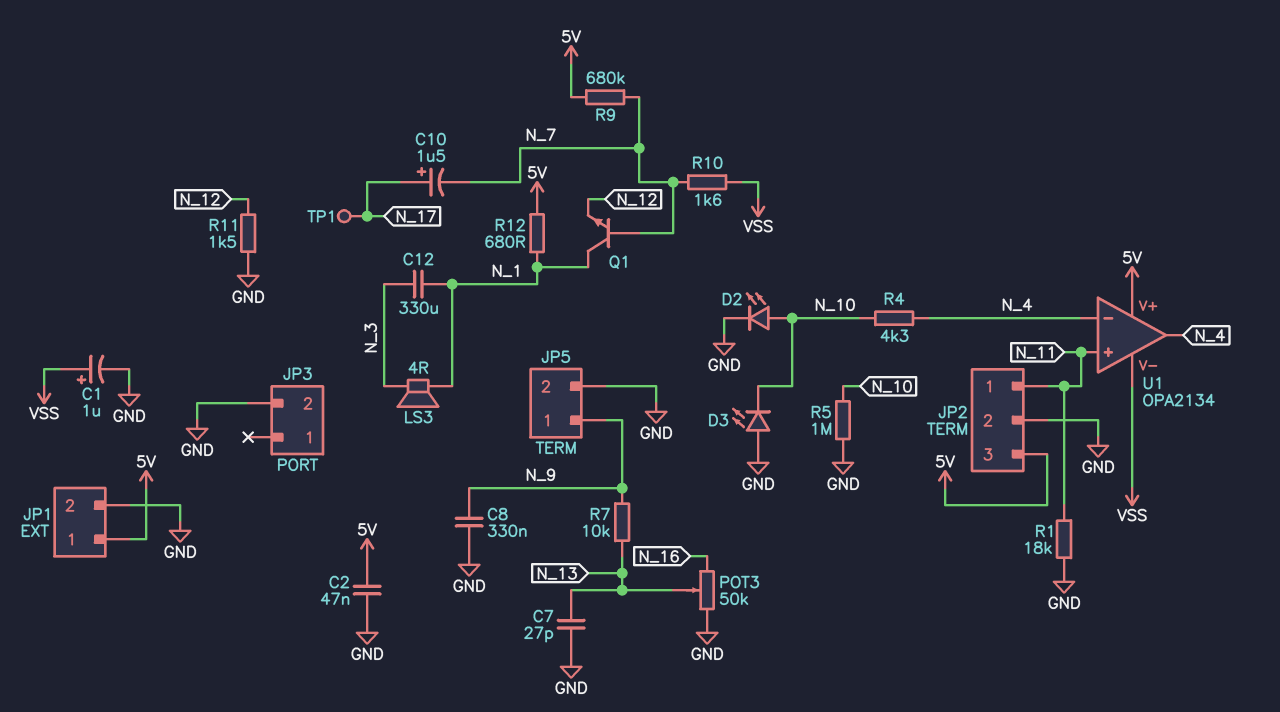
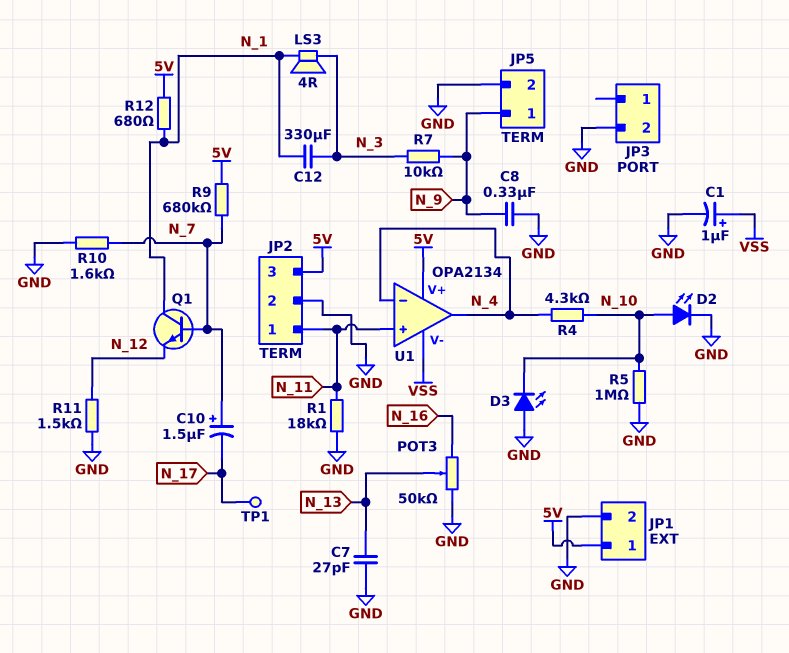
C2: 47nF (5V, GND) -> none
C10: 1.5uF (plus N_17, minus N_7) -> 1.5uF (plus N_7, minus N_17)
R7: 10k (N_9, N_13) -> 10k (N_3, N_9)
R10: 1.6k (N_7, VSS) -> 1.6k (GND, N_7)

